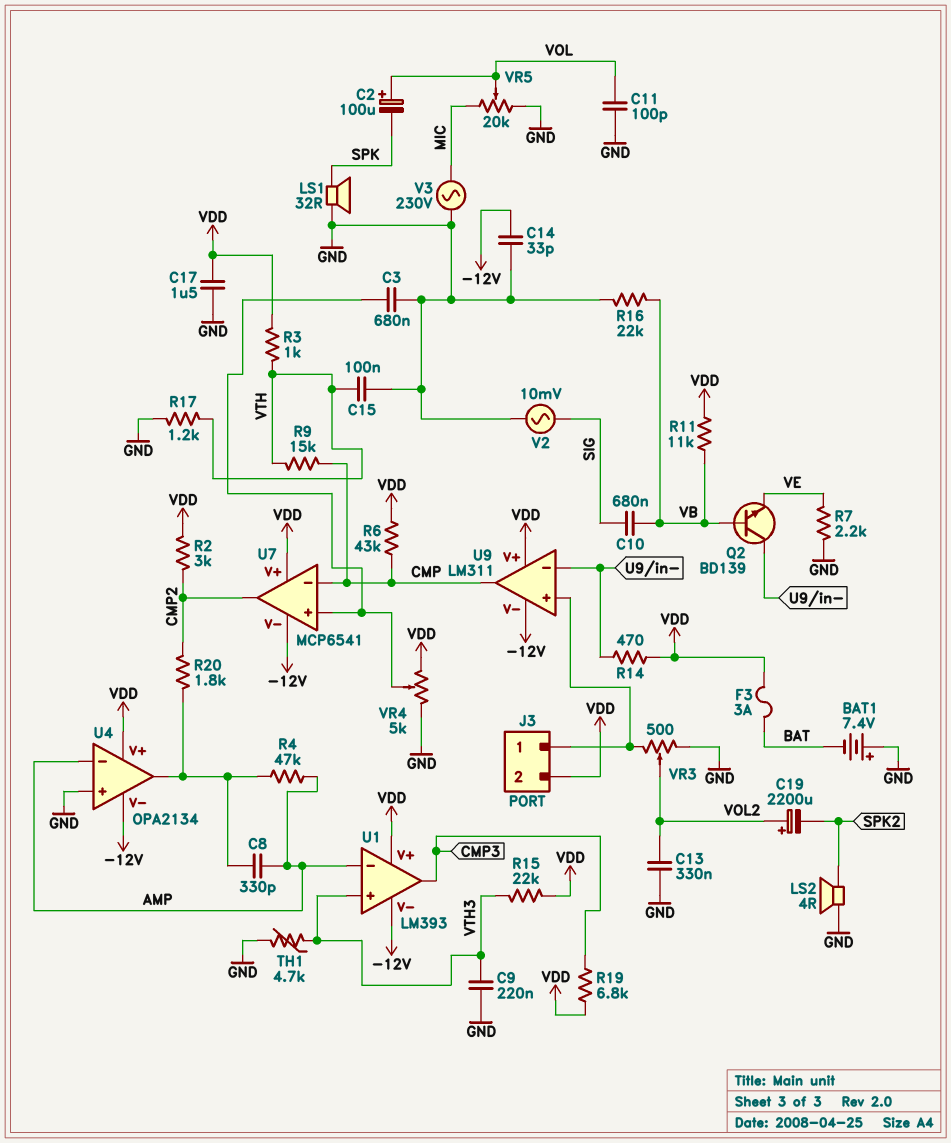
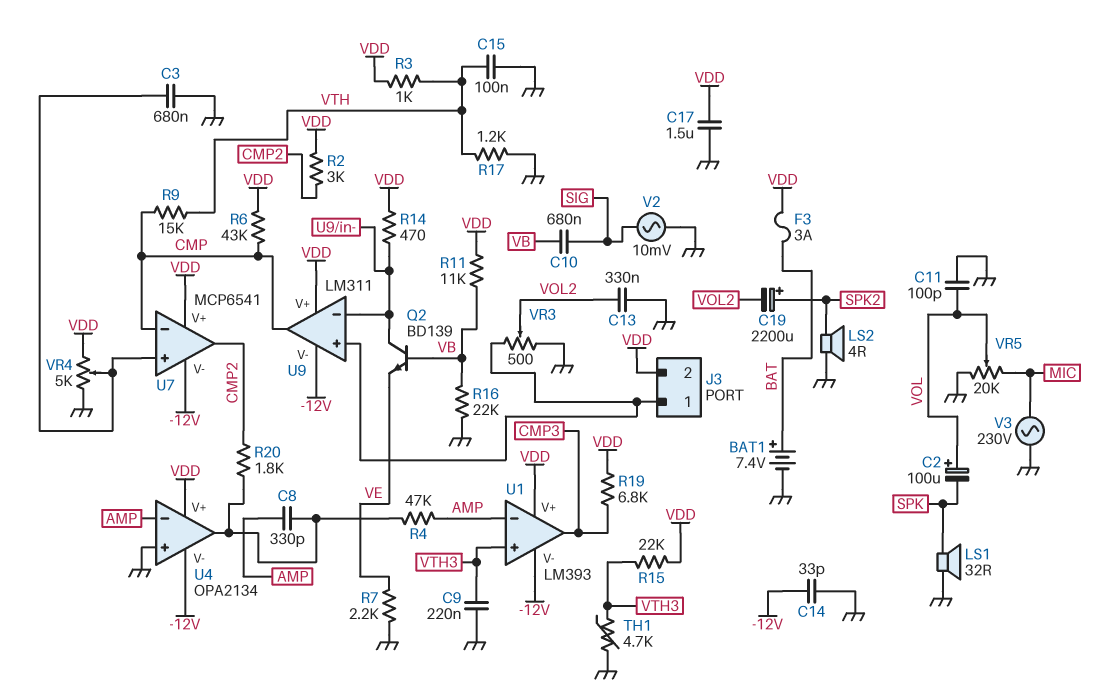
BAT1: 7.4V (plus GND, minus BAT) -> 7.4V (plus BAT, minus GND)
C19: 2200uF (plus VOL2, minus SPK2) -> 2200uF (plus SPK2, minus VOL2)

